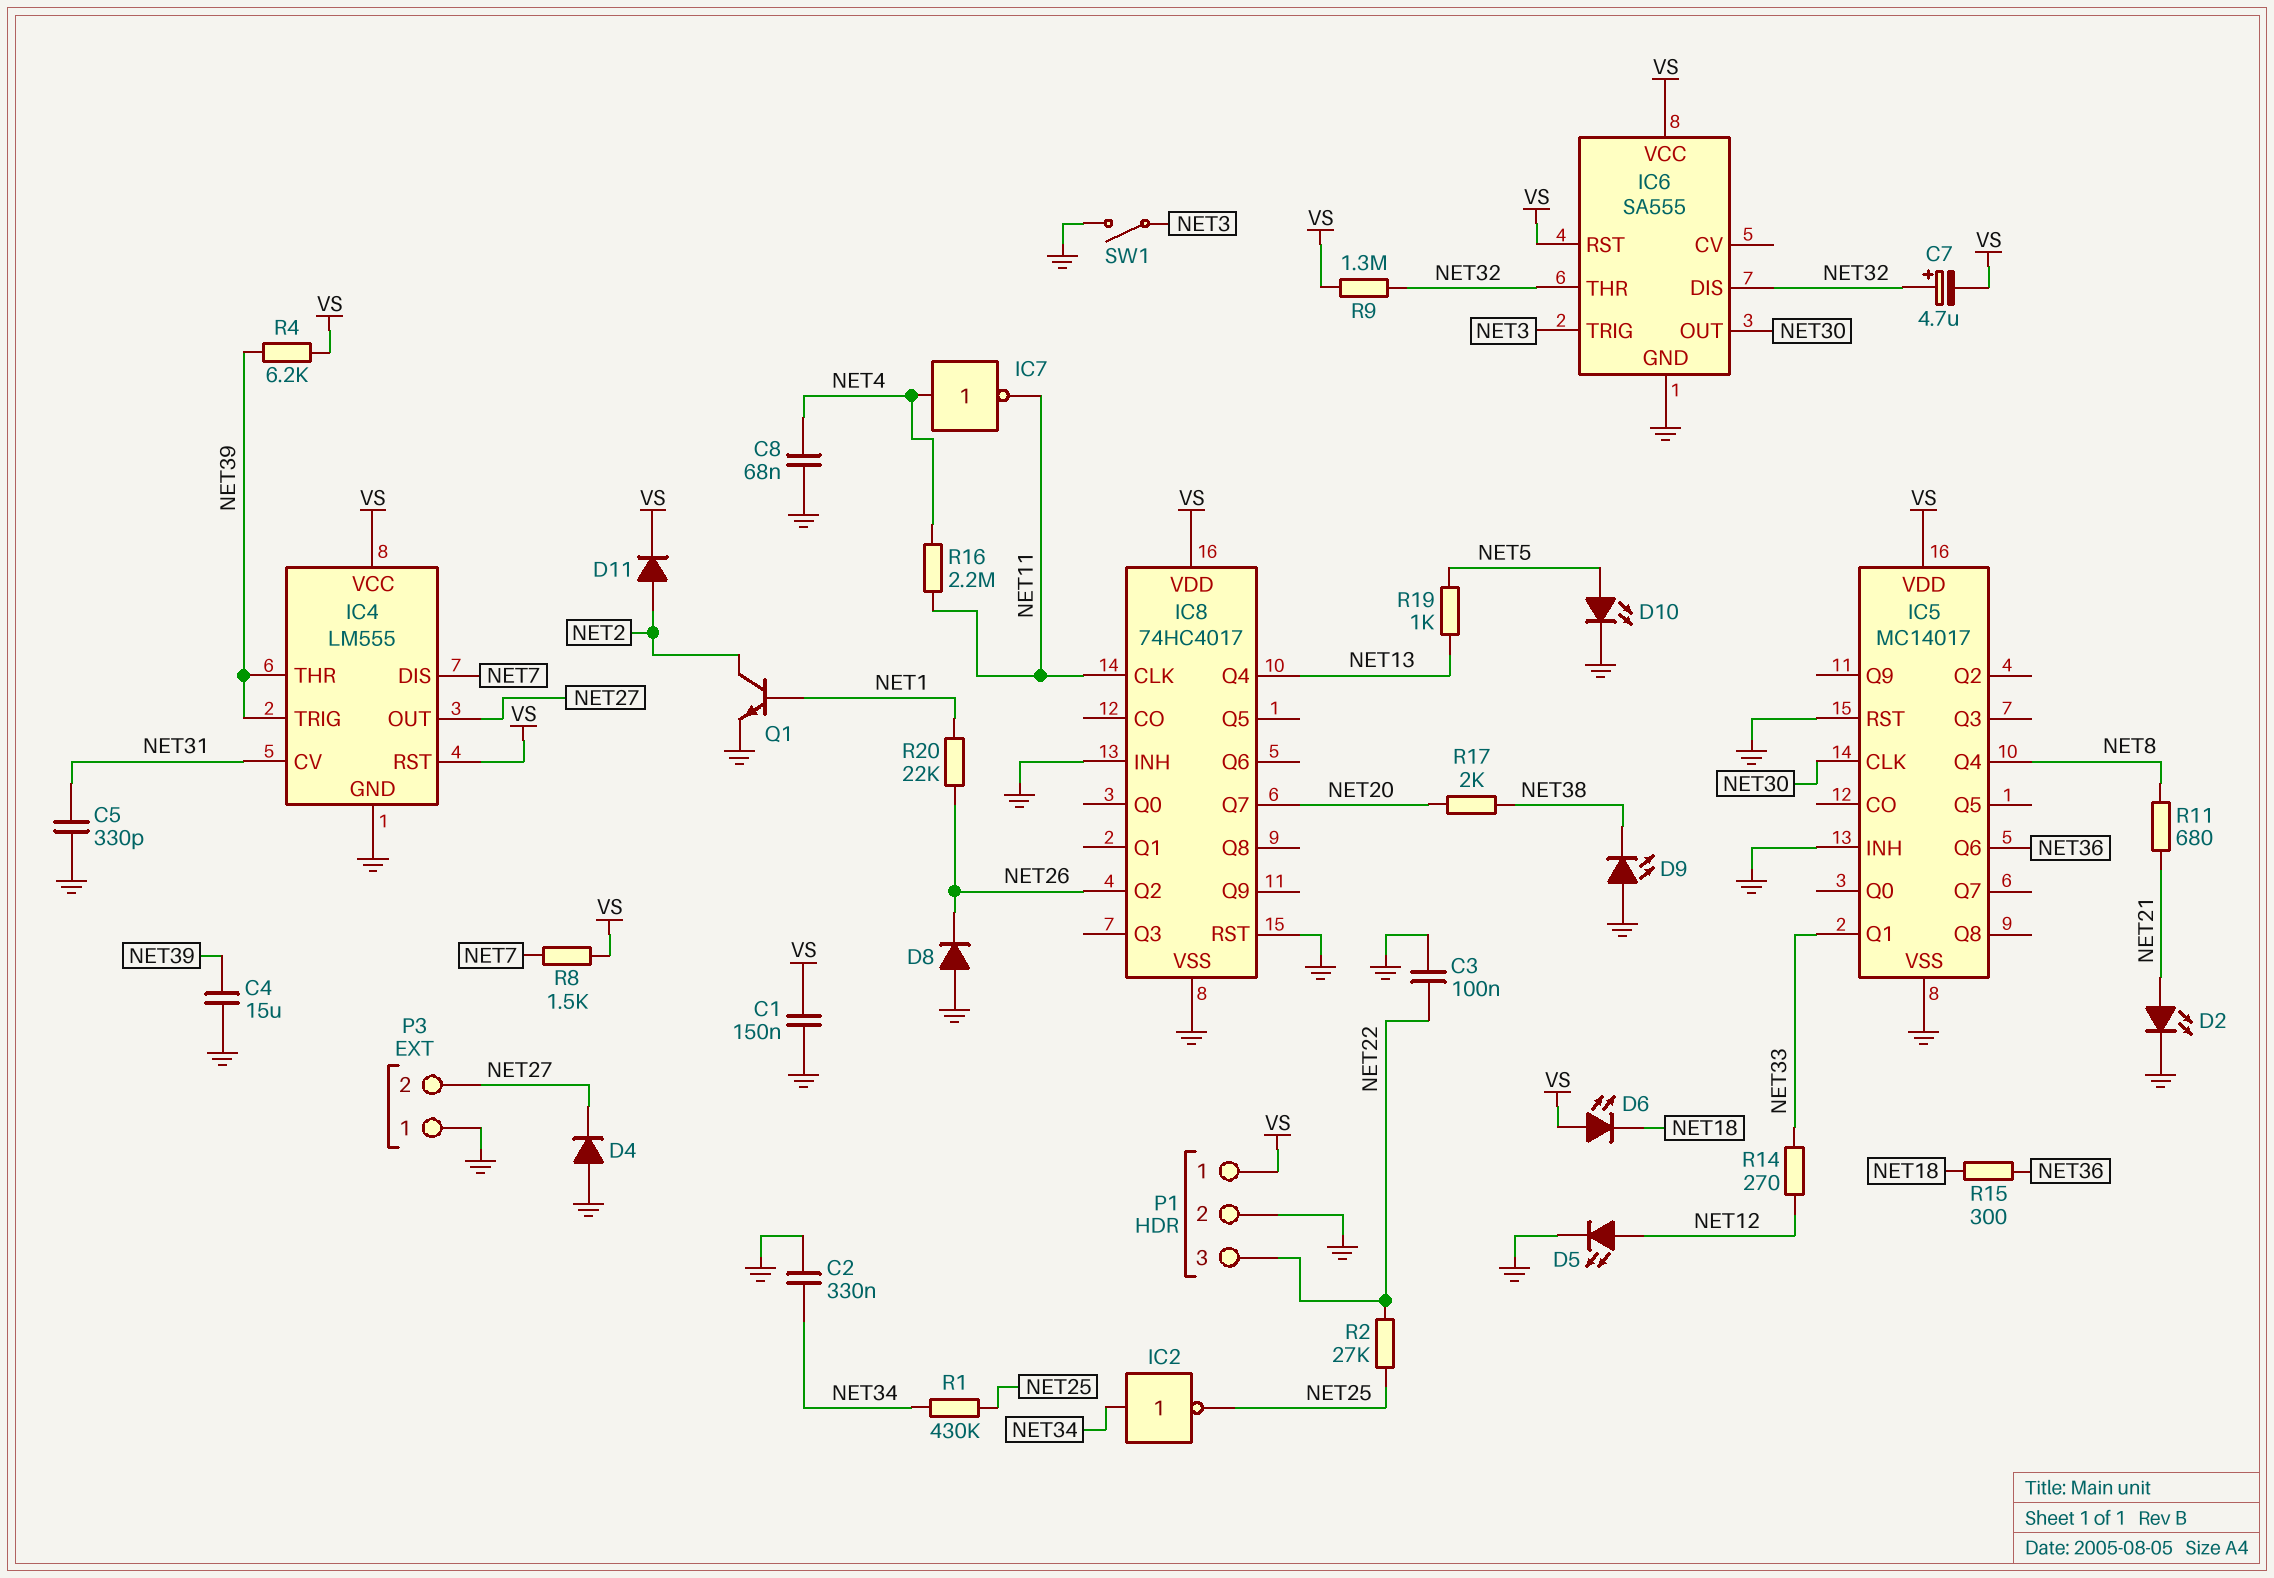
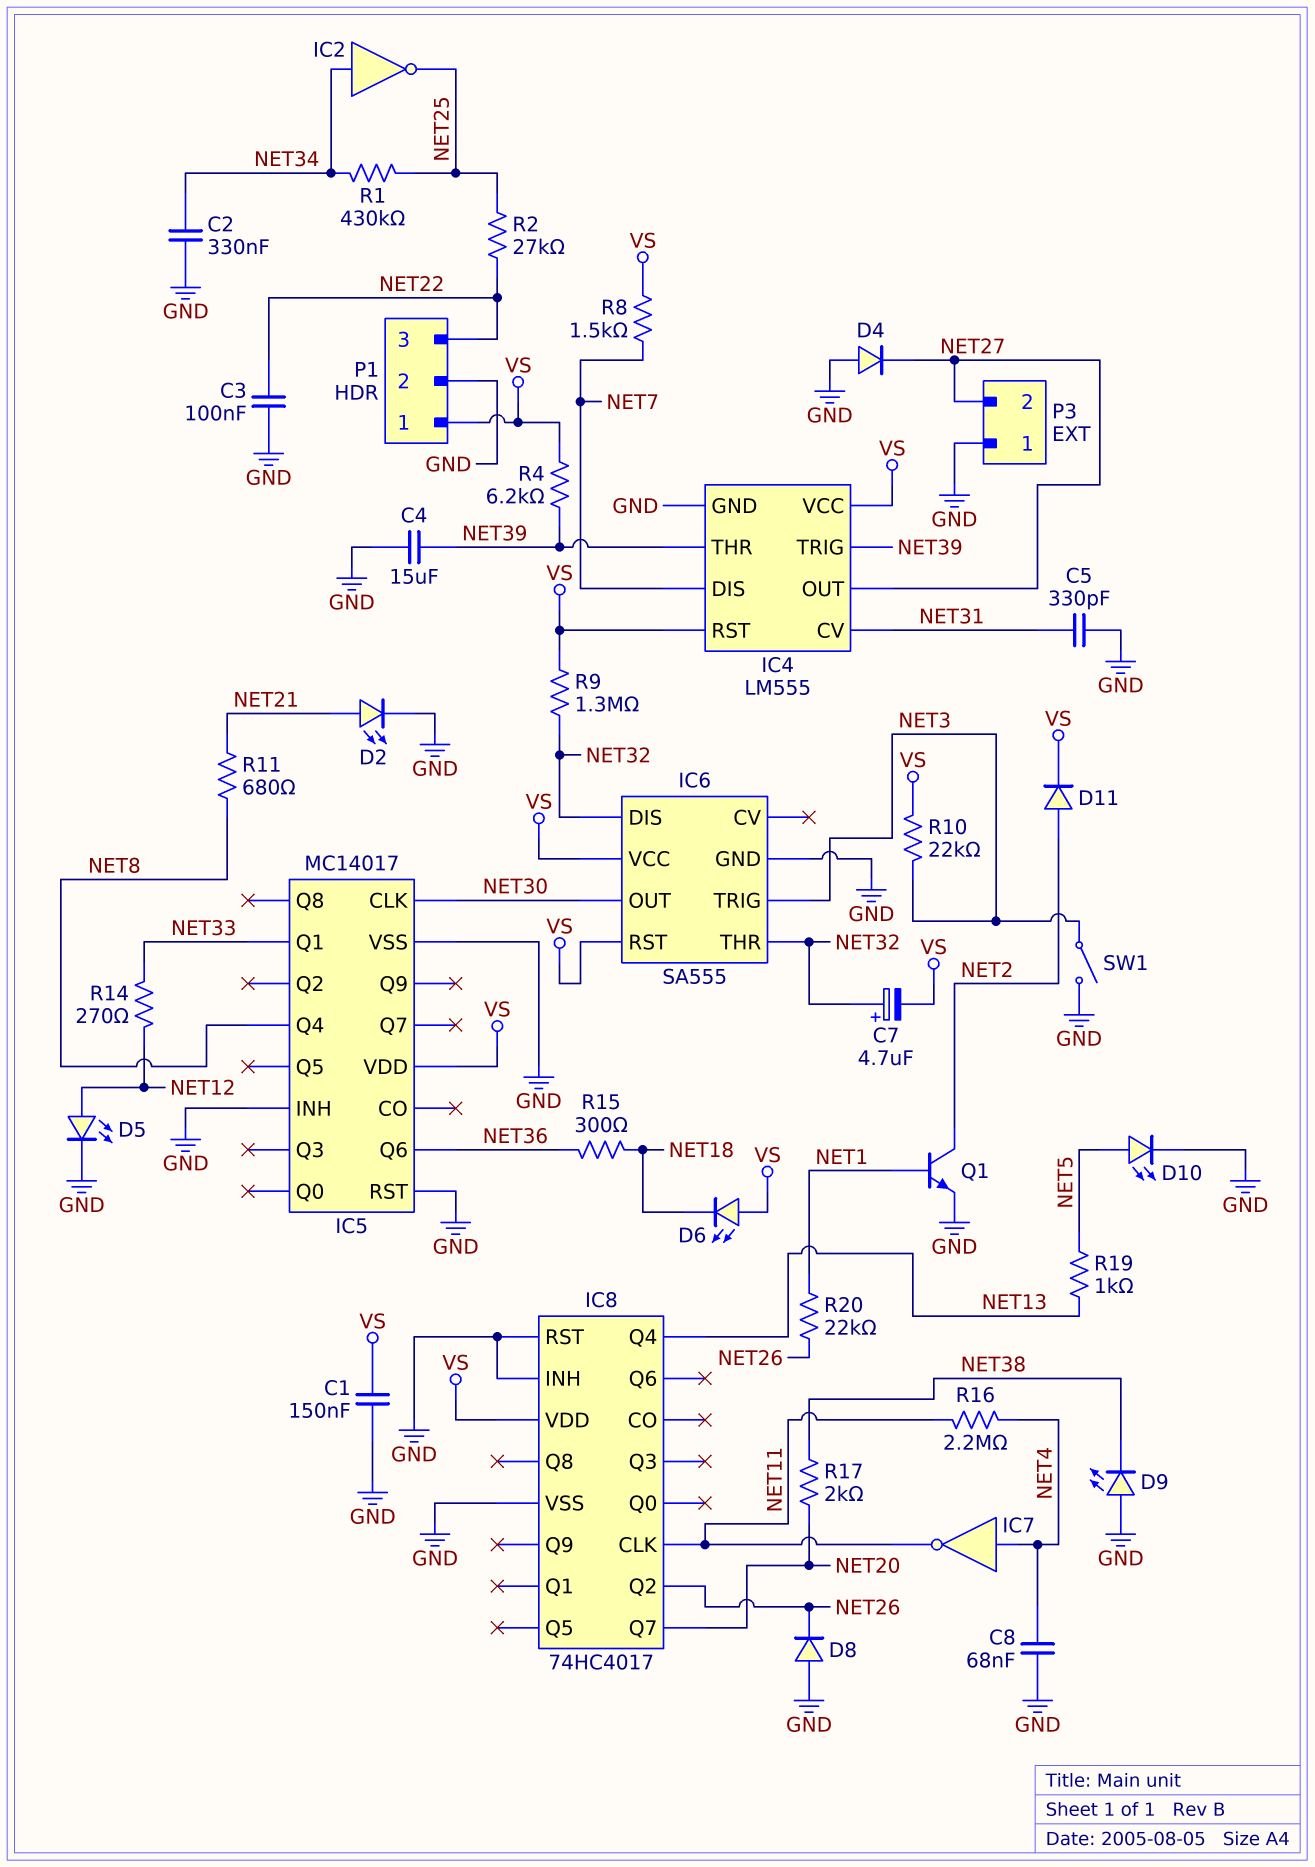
R10: none -> 22k (NET3, VS)

